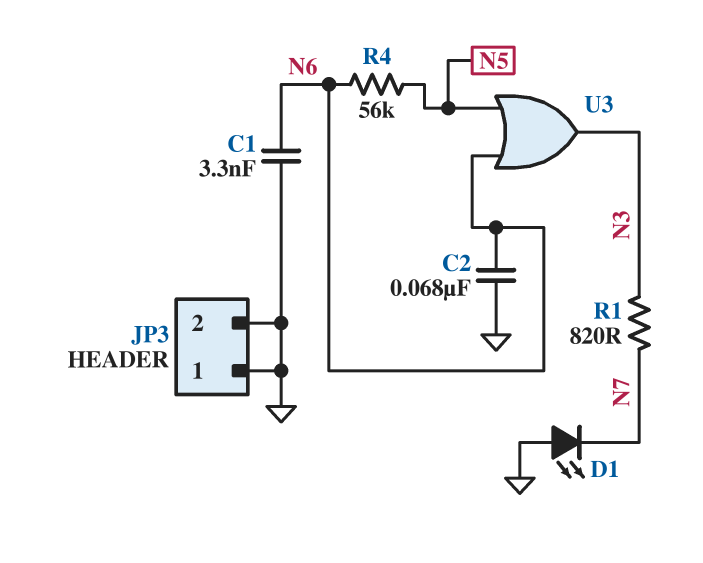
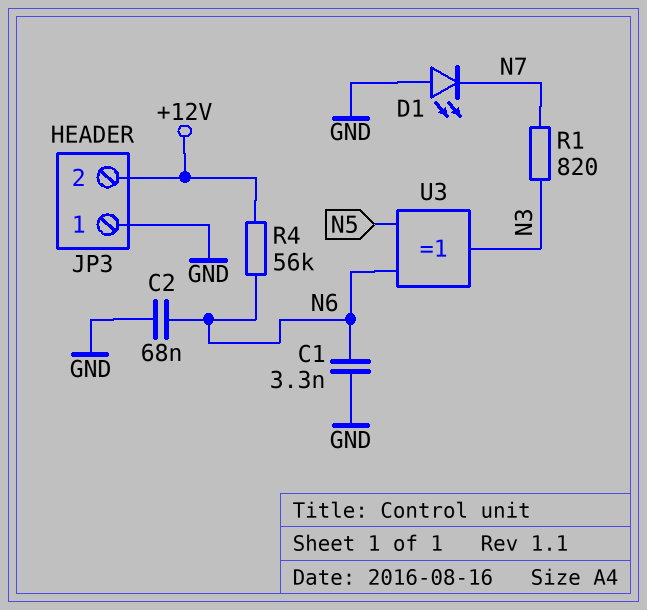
JP3 pin 2: GND -> +12V
R4: 56k (N5, N6) -> 56k (+12V, N6)
U3: OR (in N5, in N6, out N3) -> XOR (in N5, in N6, out N3)

